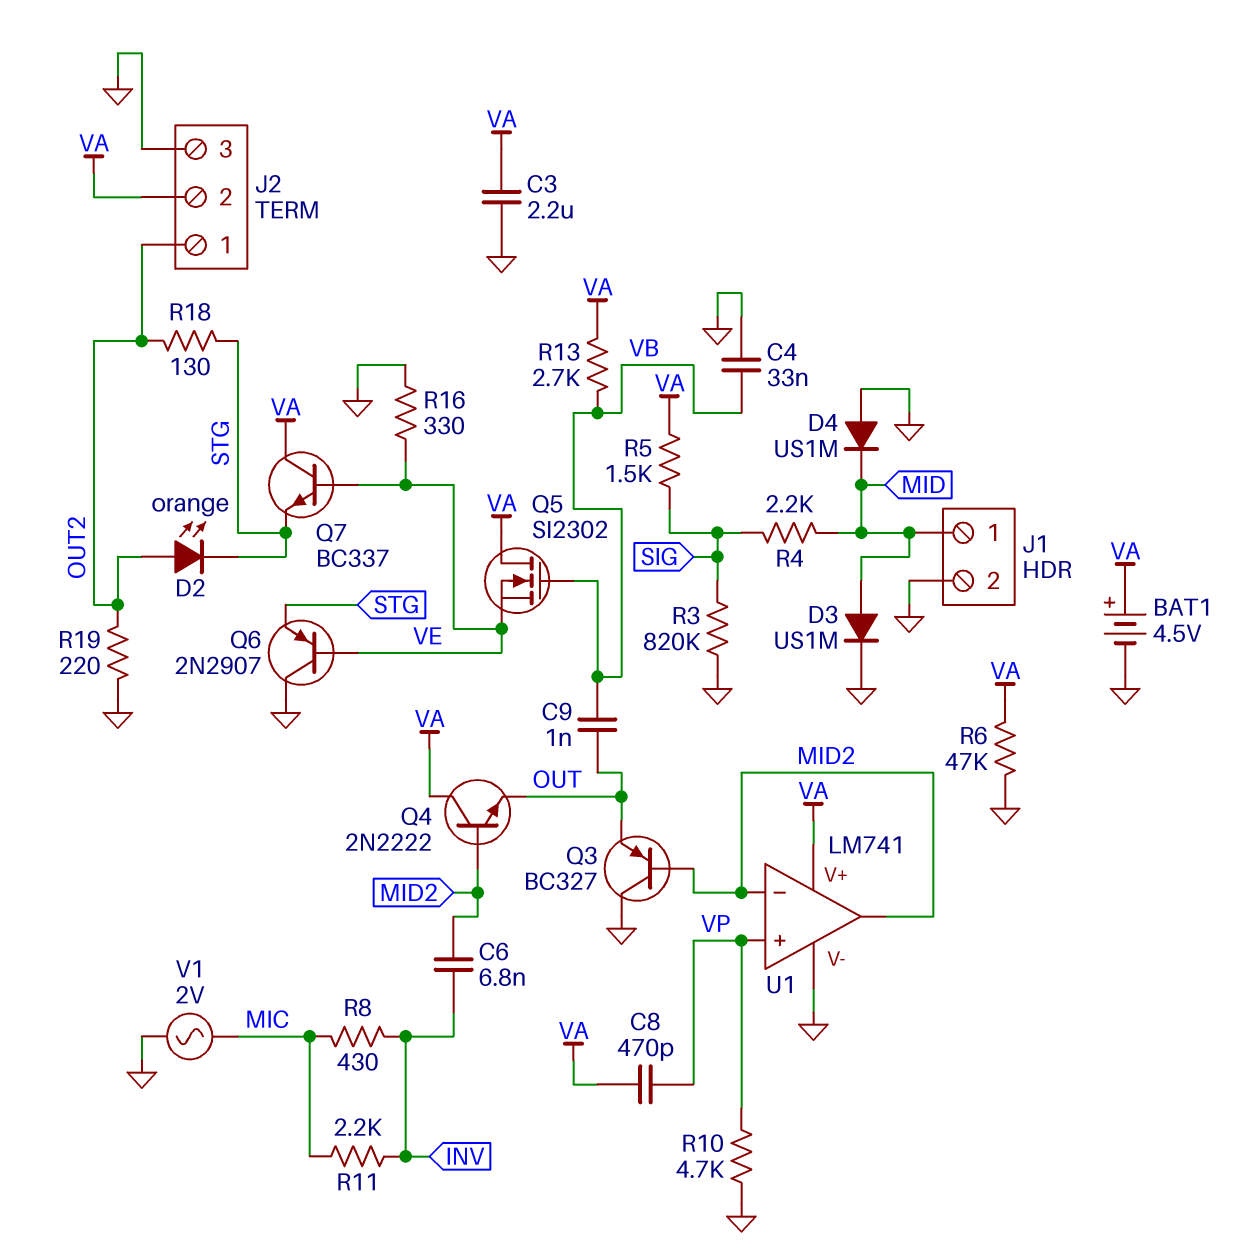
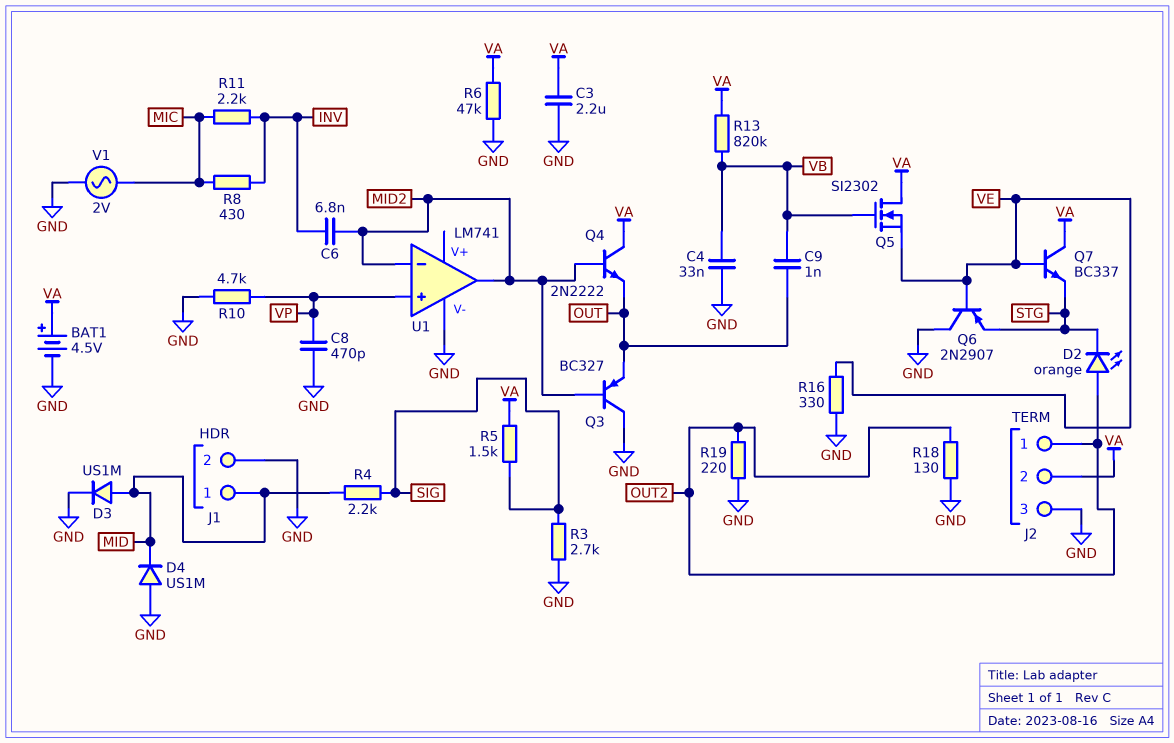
C8: 470pF (VA, VP) -> 470pF (GND, VP)
R3: 820k (GND, SIG) -> 2.7k (GND, SIG)
R13: 2.7k (VA, VB) -> 820k (VA, VB)
R18: 130 (OUT2, STG) -> 130 (GND, OUT2)
U1 pin V+: VA -> none

